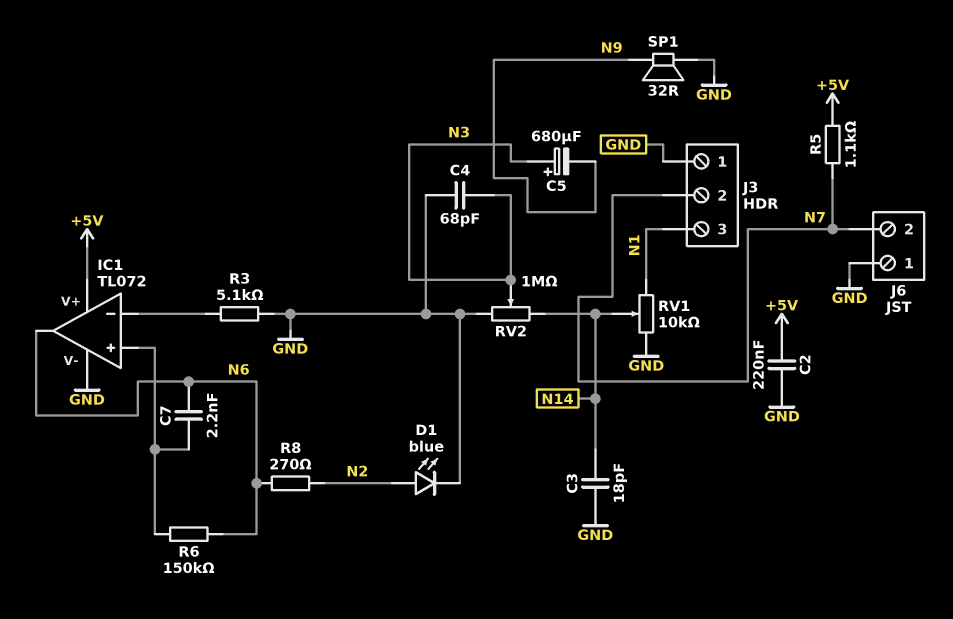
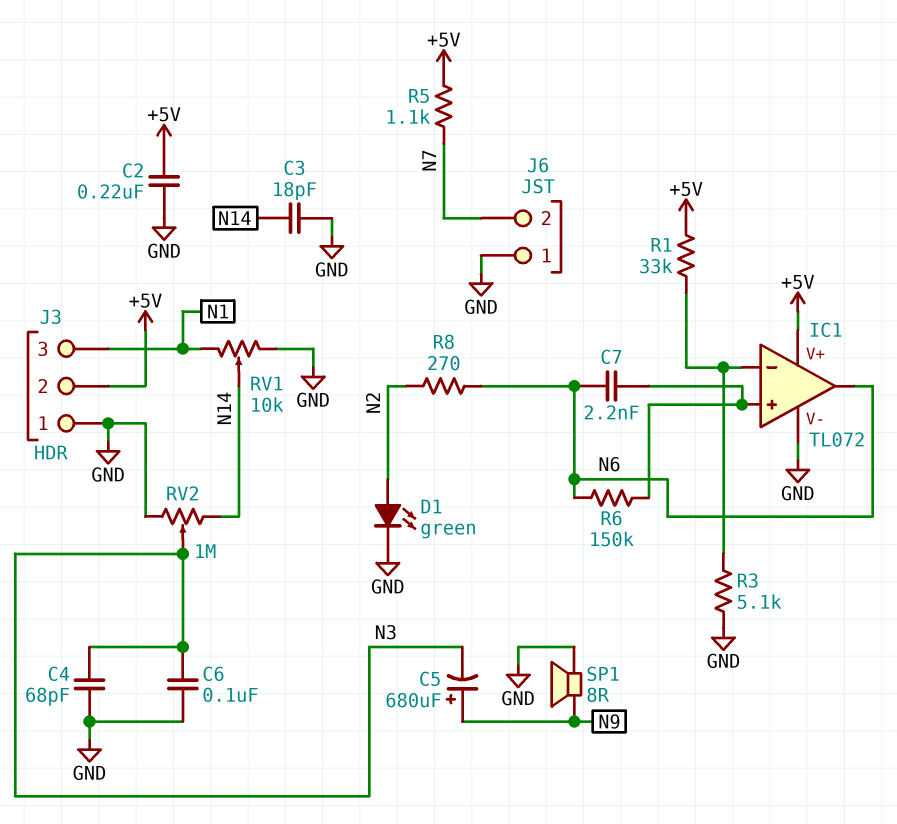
C5: 680uF (plus N3, minus N9) -> 680uF (plus N9, minus N3)
C6: none -> 100nF (GND, N3)
D1: LED blue (A N2, K GND) -> LED green (A N2, K GND)
J3 pin 2: N7 -> +5V
R1: none -> 33k (+5V, IC1/in-)
SP1: speaker 32R (GND, N9) -> speaker 8R (GND, N9)

